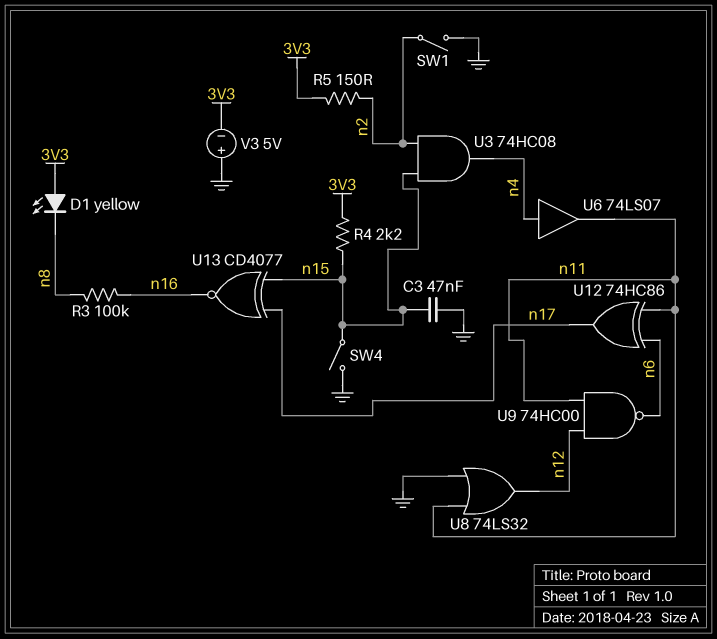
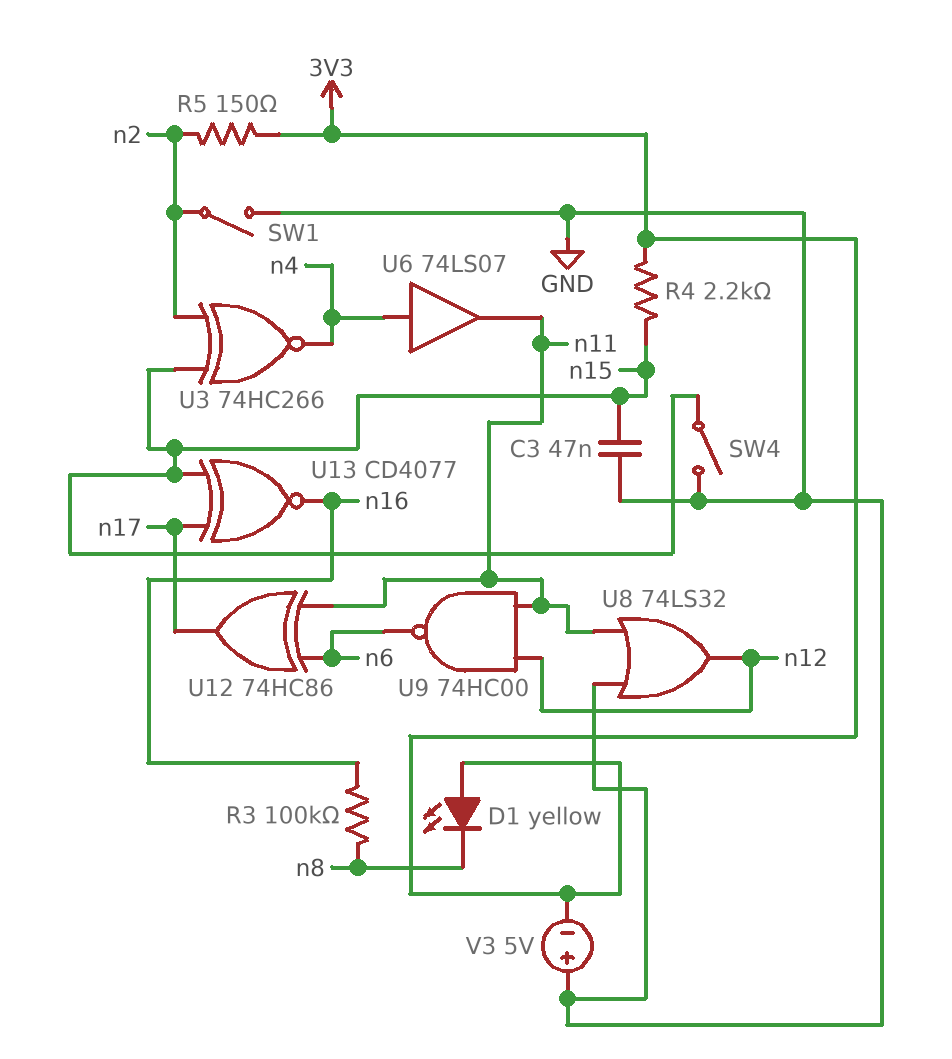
U3: AND 74HC08 (in n2, in n15, out n4) -> XNOR 74HC266 (in n2, in n15, out n4)

